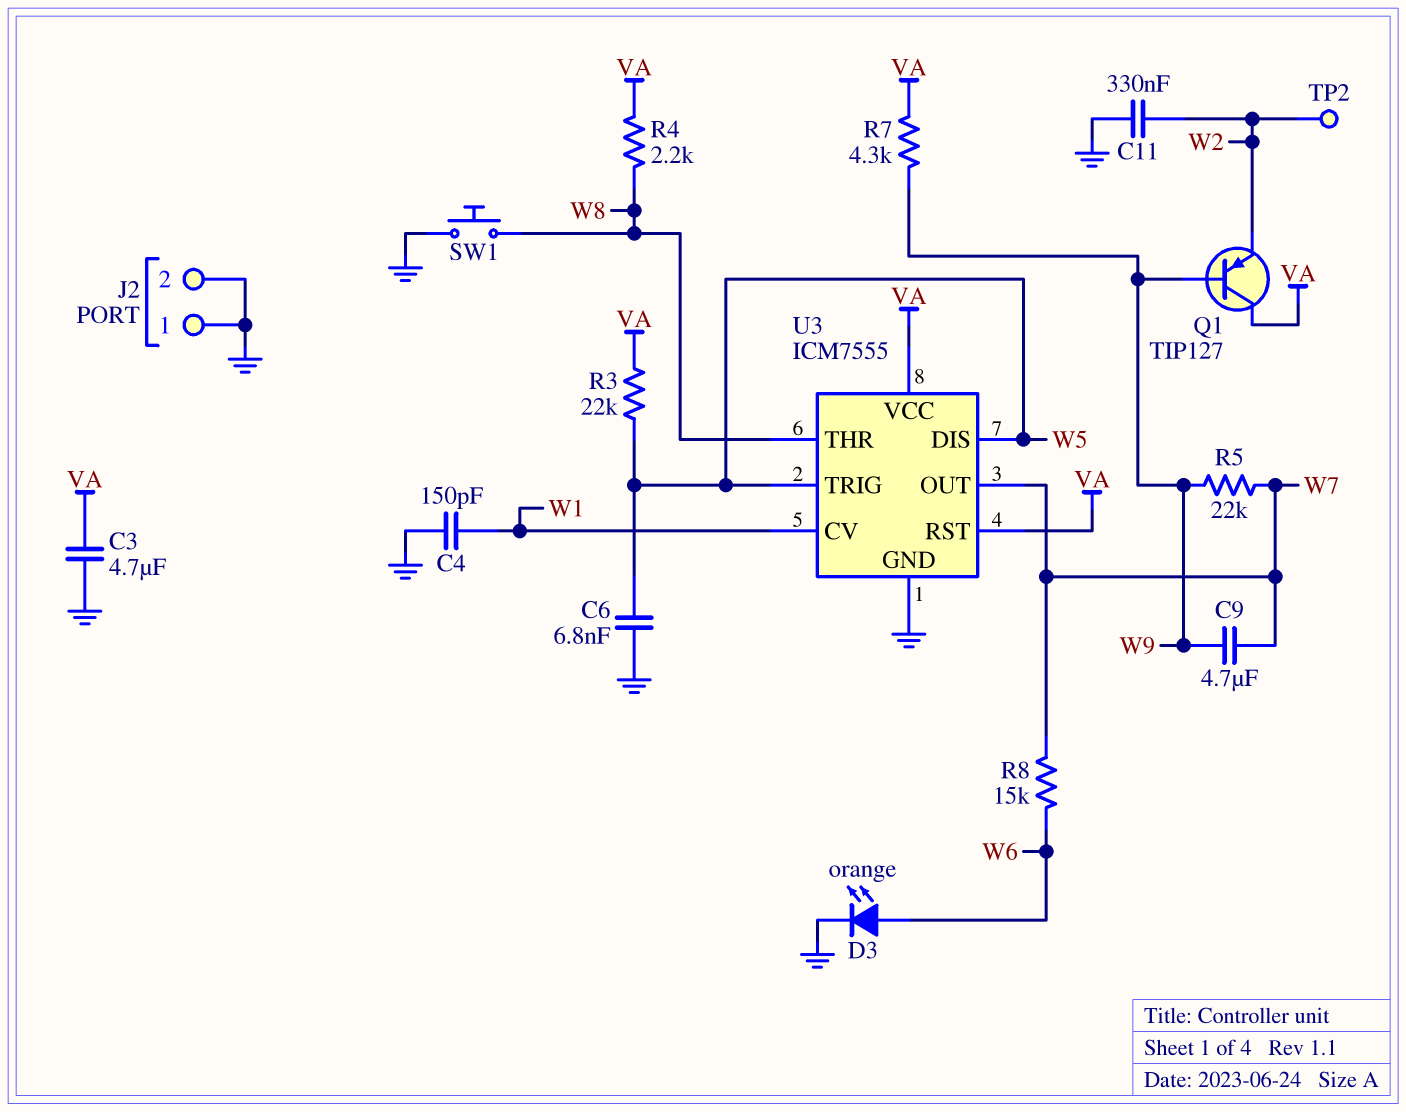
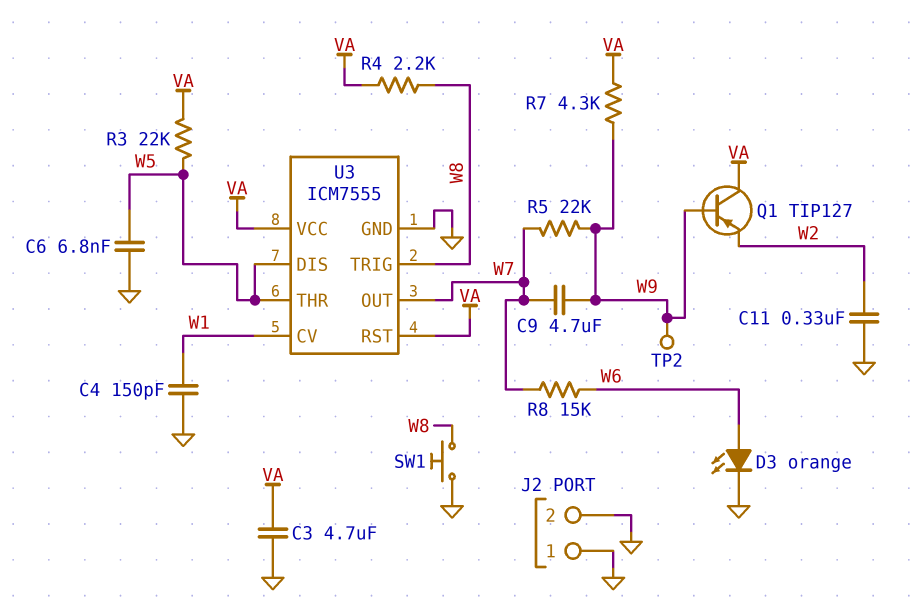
TP2: test point (W2) -> test point (W9)
U3 pin THR: W8 -> W5
U3 pin TRIG: W5 -> W8

